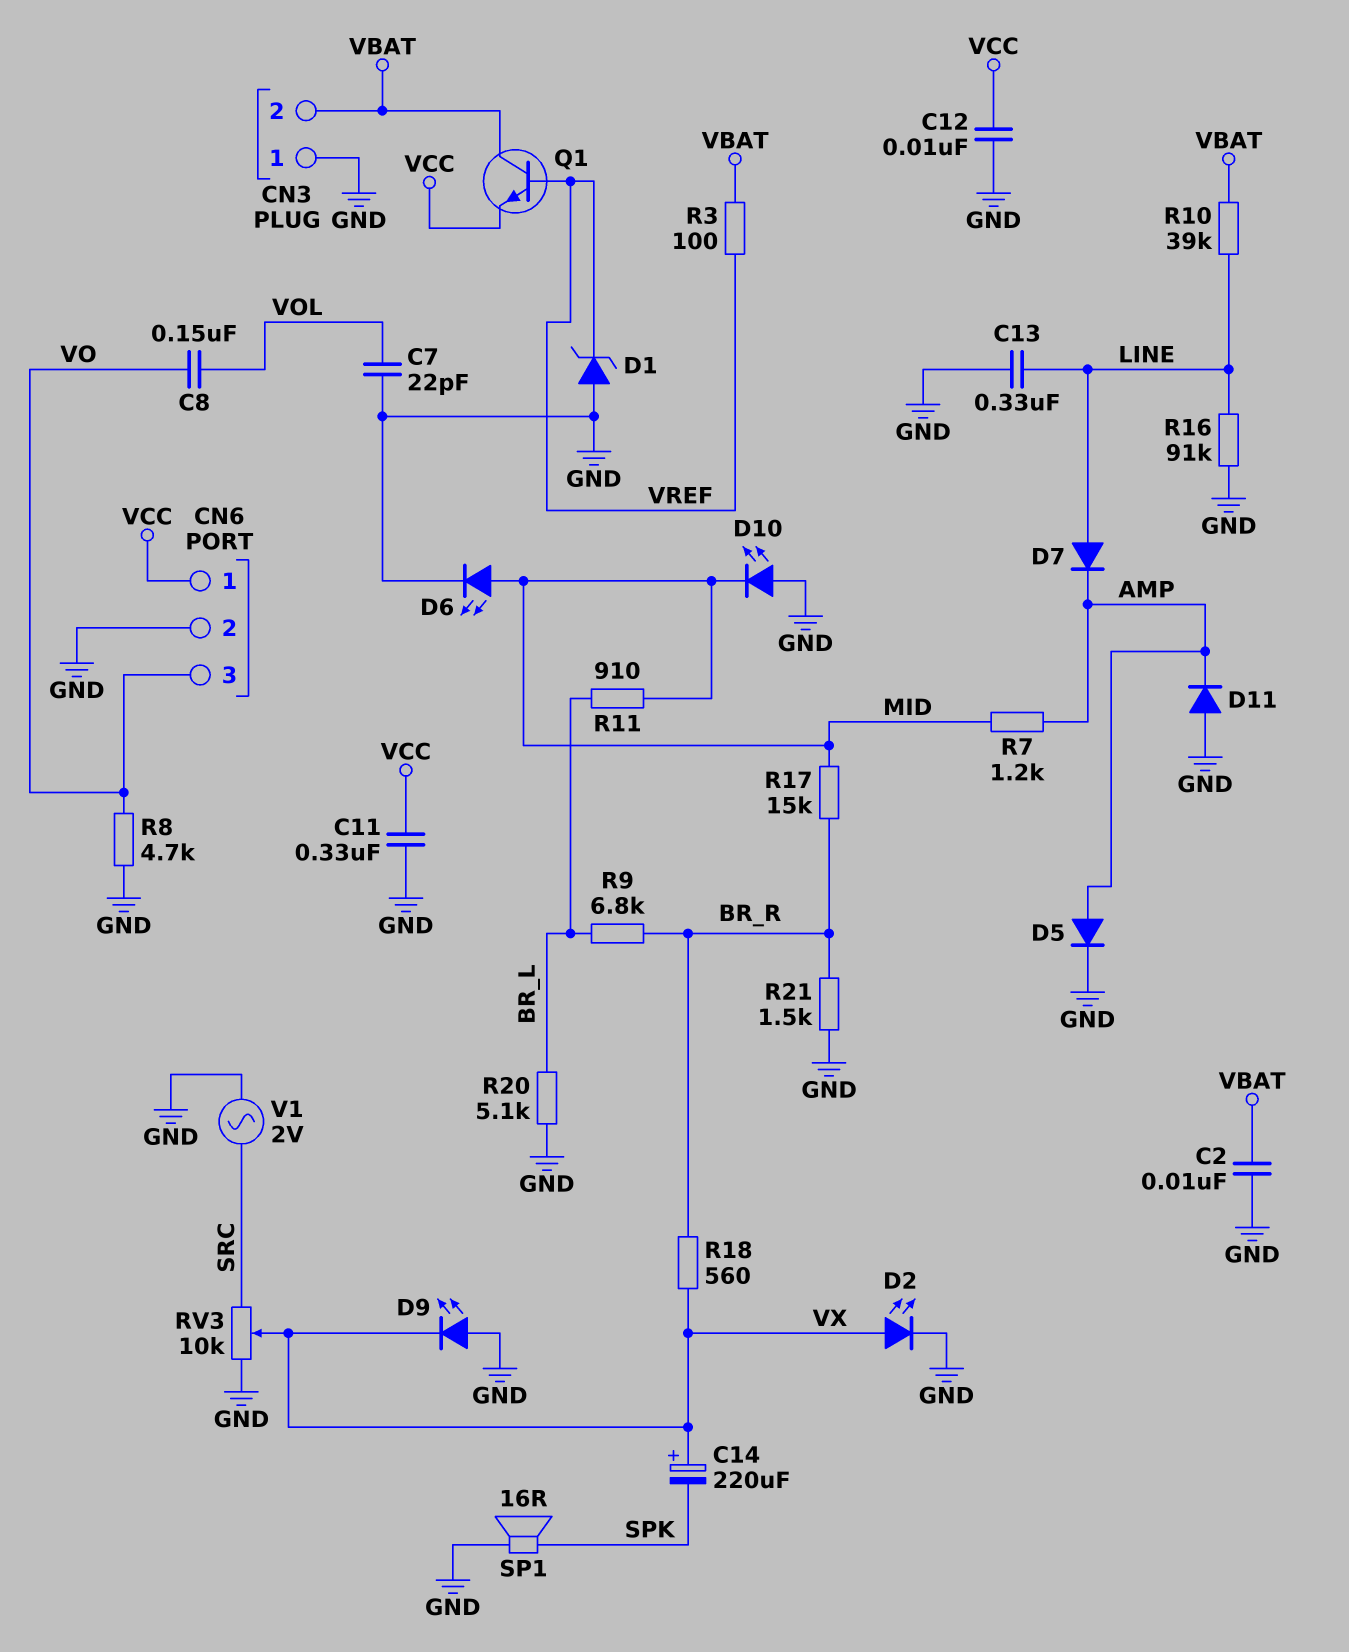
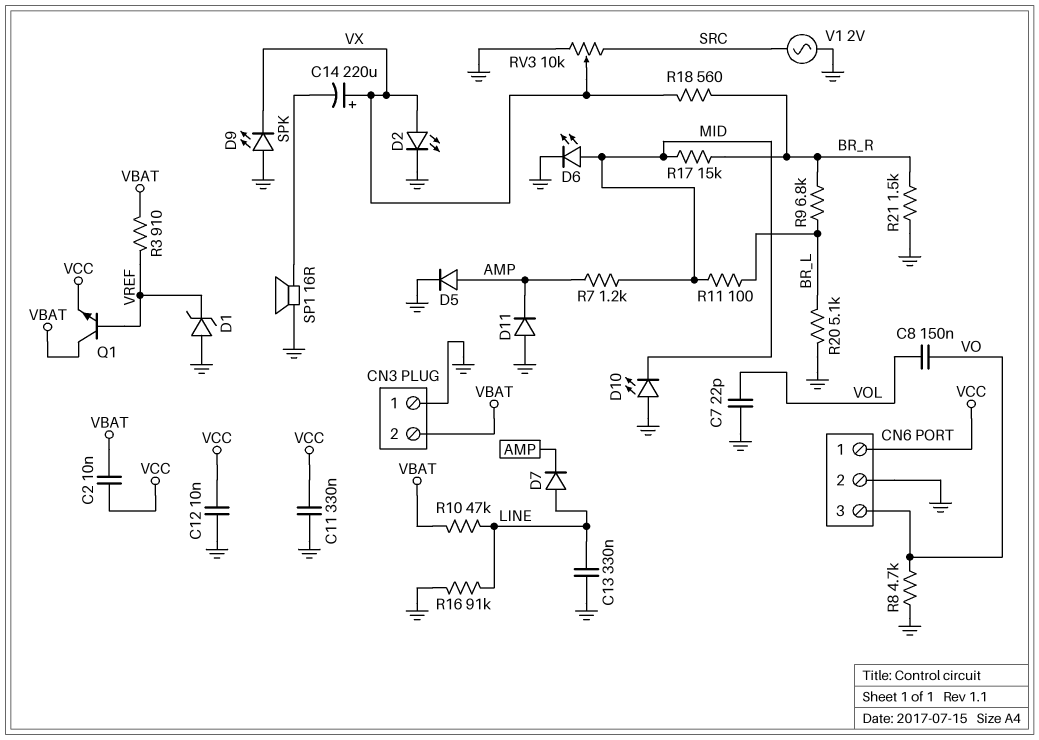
C2: 10nF (GND, VBAT) -> 10nF (VBAT, VCC)
R3: 100 (VBAT, VREF) -> 910 (VBAT, VREF)
R10: 39k (LINE, VBAT) -> 47k (LINE, VBAT)
R11: 910 (BR_L, MID) -> 100 (BR_L, MID)

